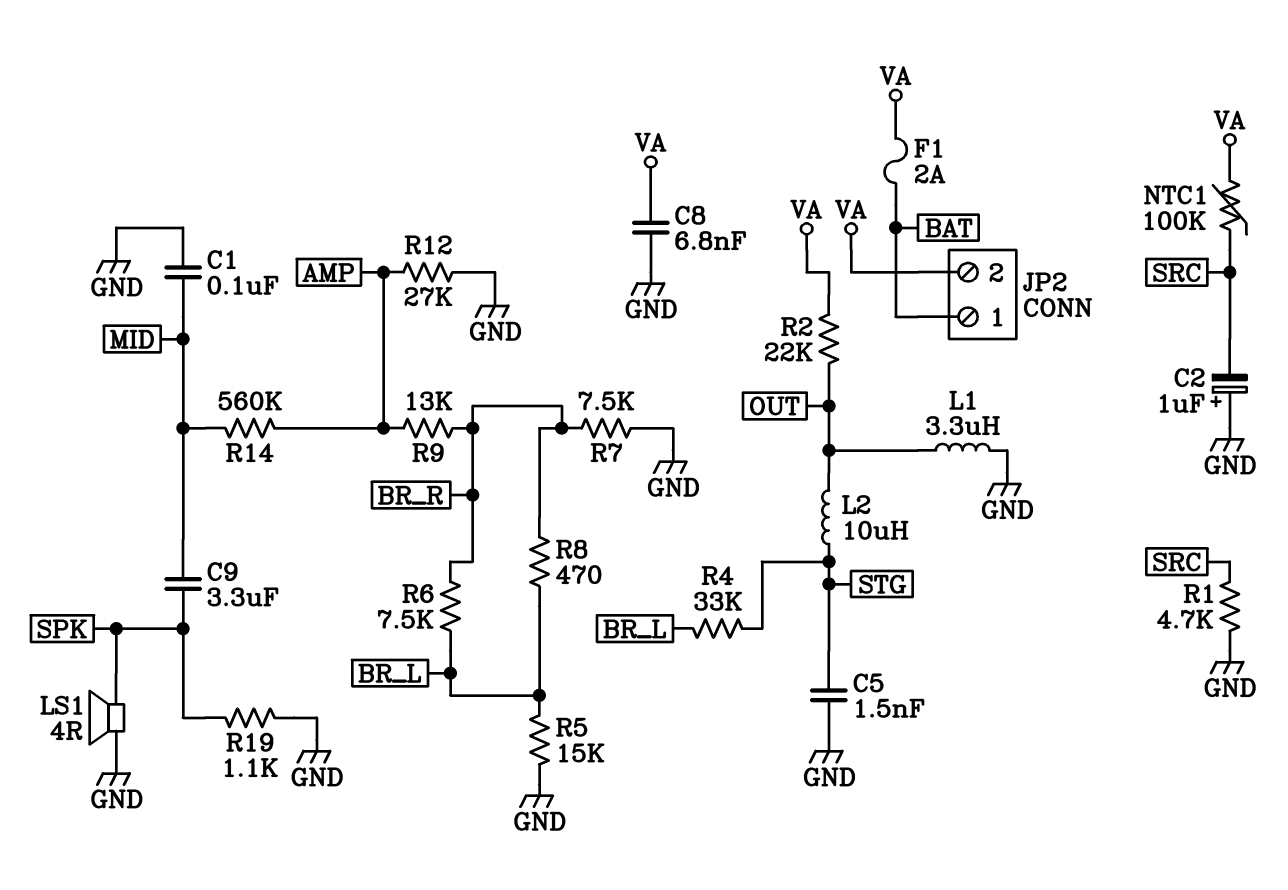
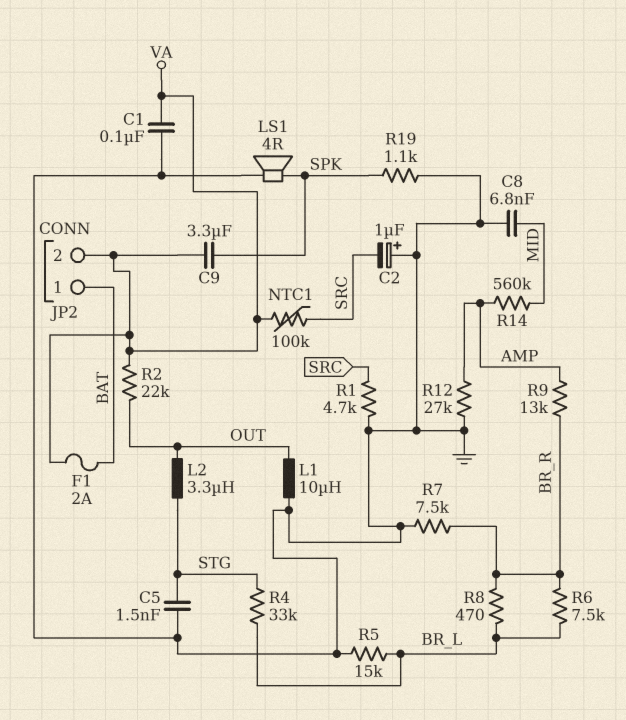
C1: 100nF (GND, MID) -> 100nF (GND, VA)
C8: 6.8nF (GND, VA) -> 6.8nF (GND, MID)
C9: 3.3uF (MID, SPK) -> 3.3uF (SPK, VA)
L1: 3.3uH (GND, OUT) -> 10uH (GND, OUT)
L2: 10uH (OUT, STG) -> 3.3uH (OUT, STG)

